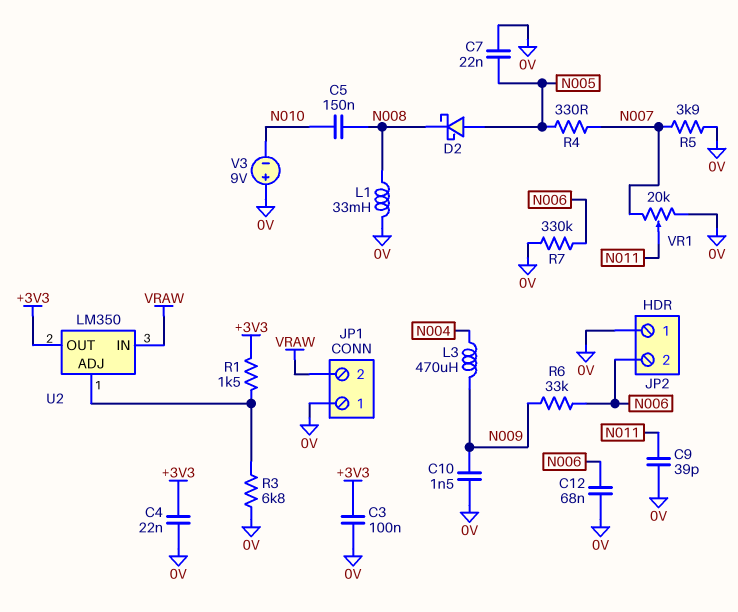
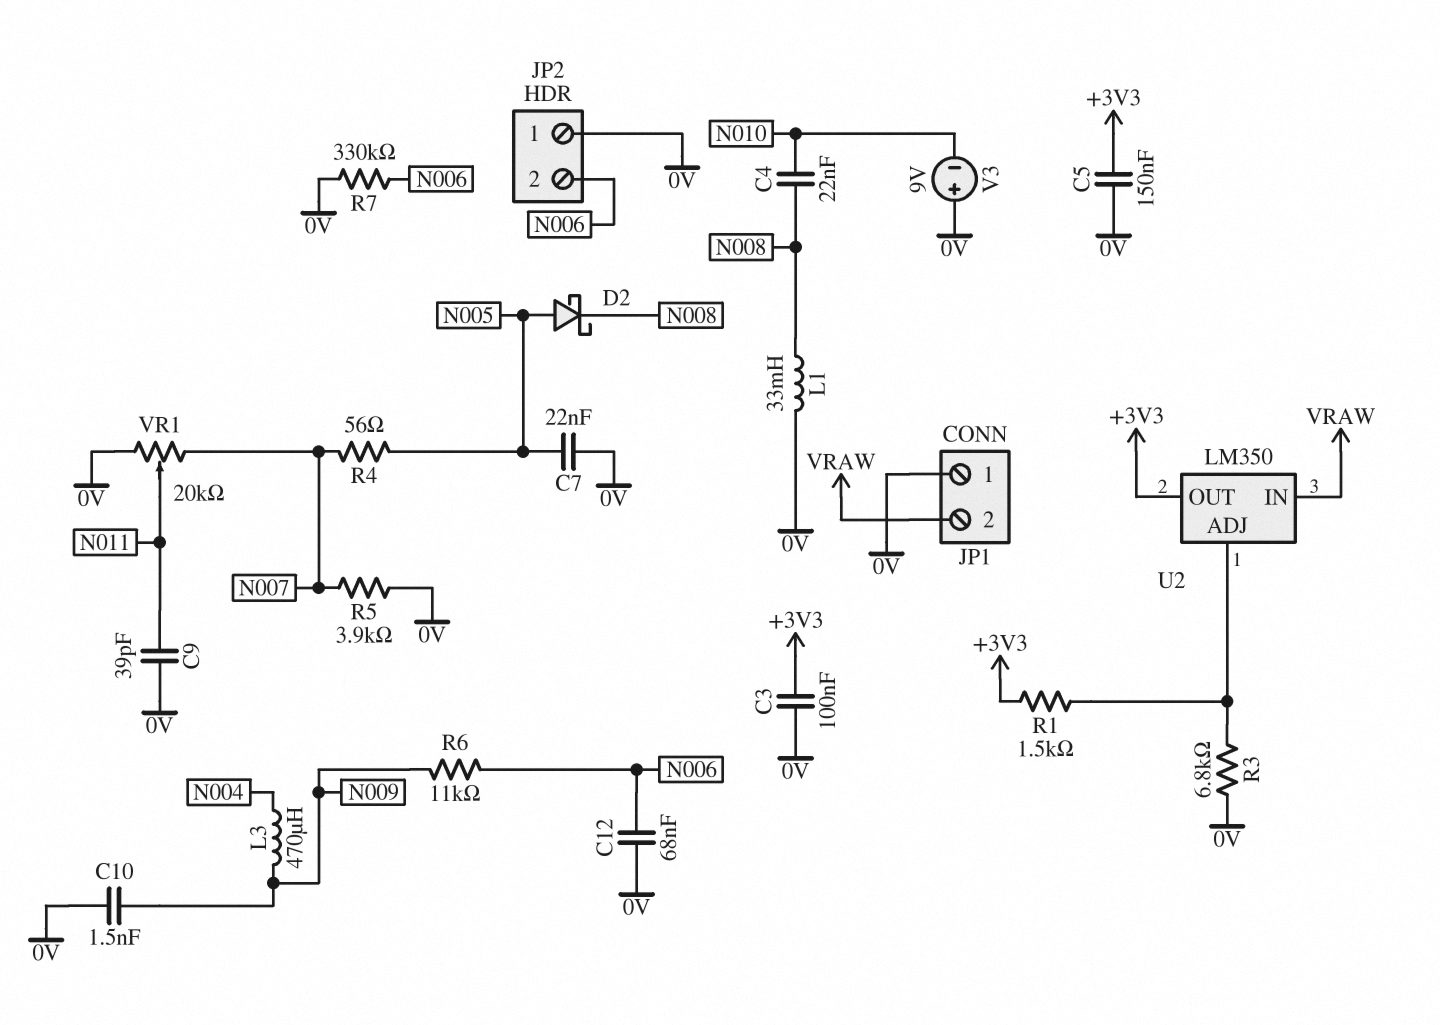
C4: 22nF (+3V3, 0V) -> 22nF (N008, N010)
C5: 150nF (N008, N010) -> 150nF (+3V3, 0V)
R4: 330 (N005, N007) -> 56 (N005, N007)
R6: 33k (N006, N009) -> 11k (N006, N009)

